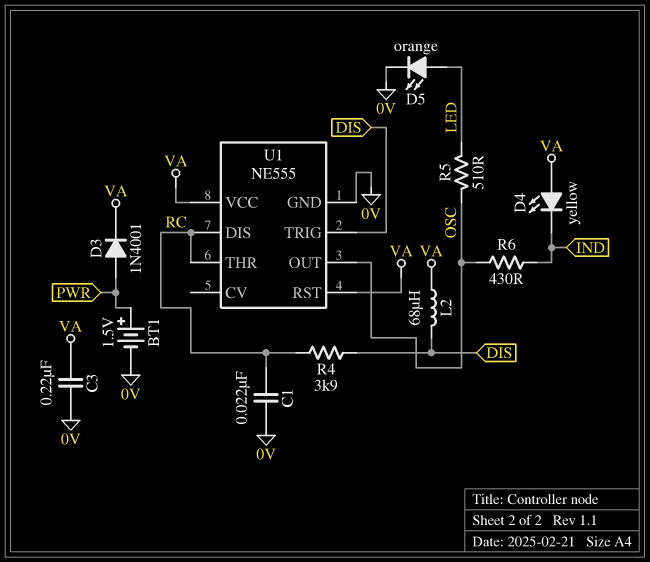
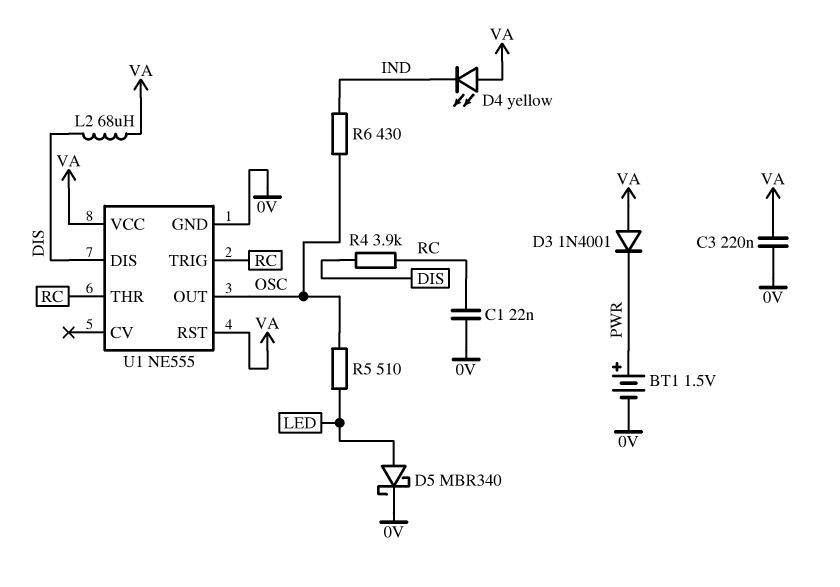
D3: diode 1N4001 (A PWR, K VA) -> diode 1N4001 (A VA, K PWR)
D5: LED orange (A LED, K 0V) -> schottky MBR340 (A LED, K 0V)
U1 pin DIS: RC -> DIS
U1 pin TRIG: DIS -> RC

